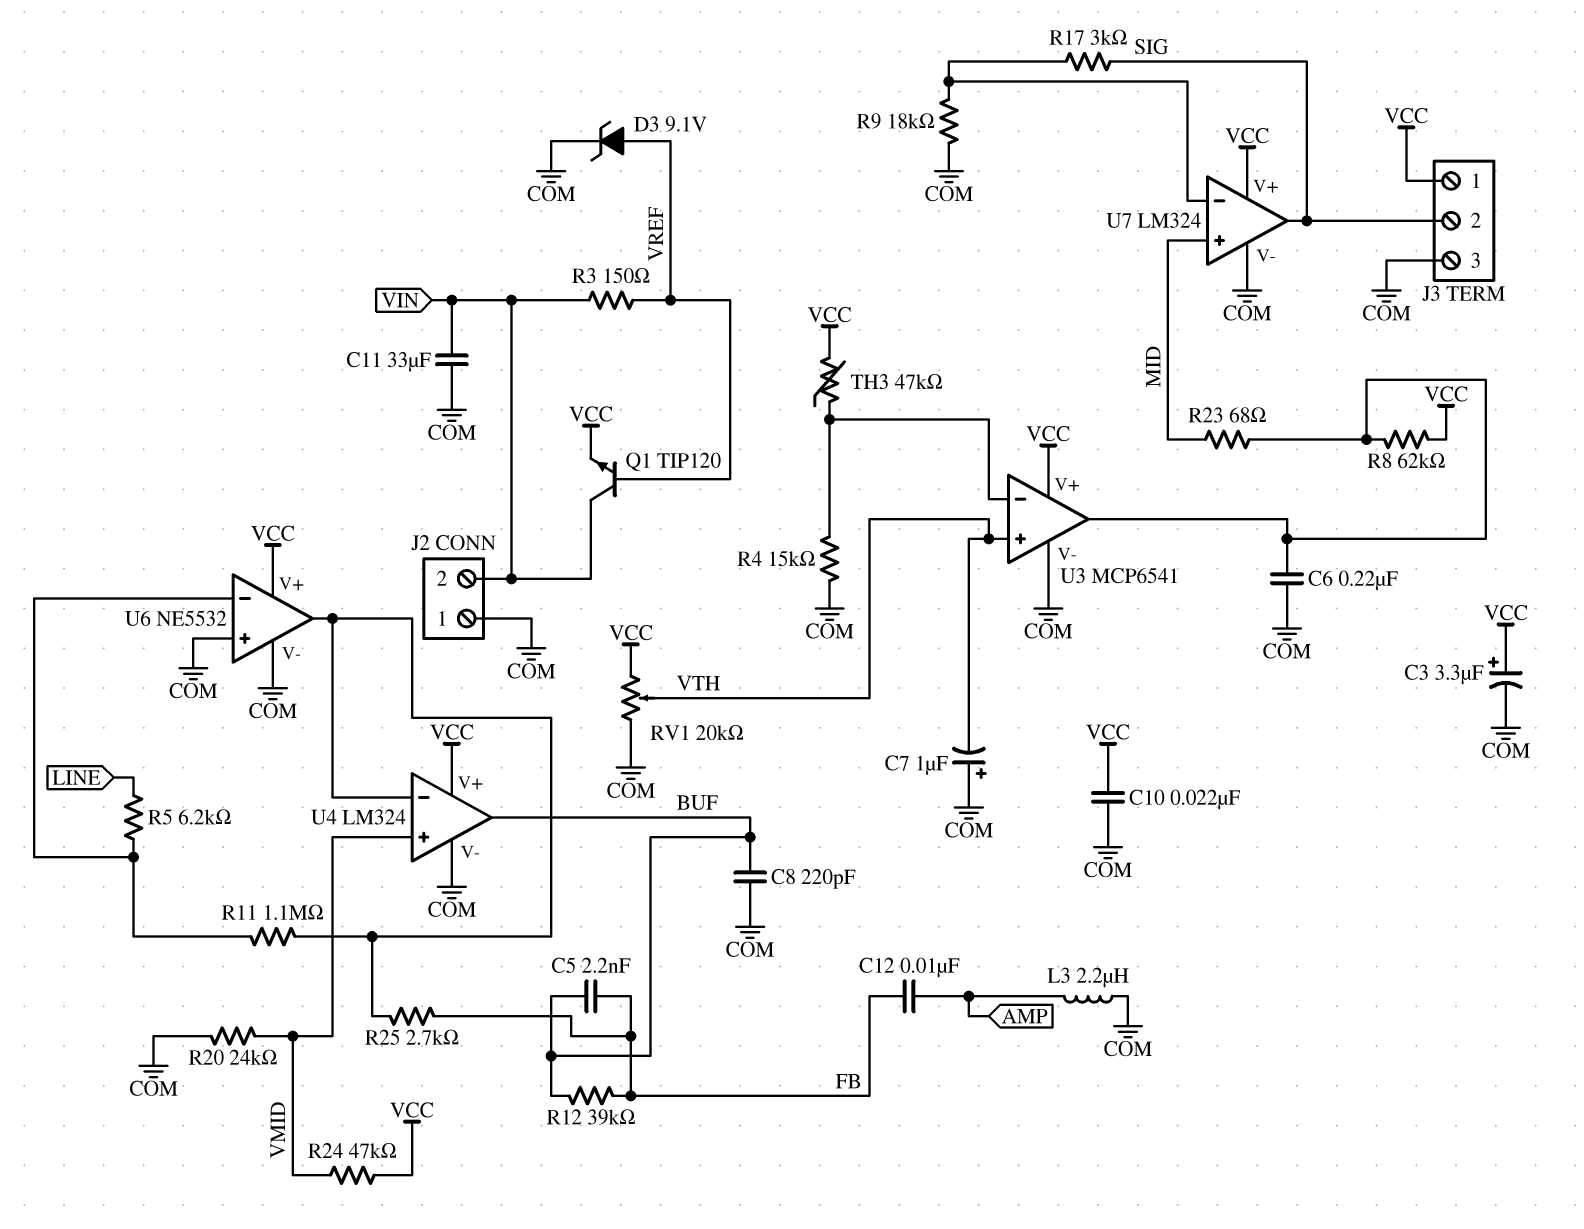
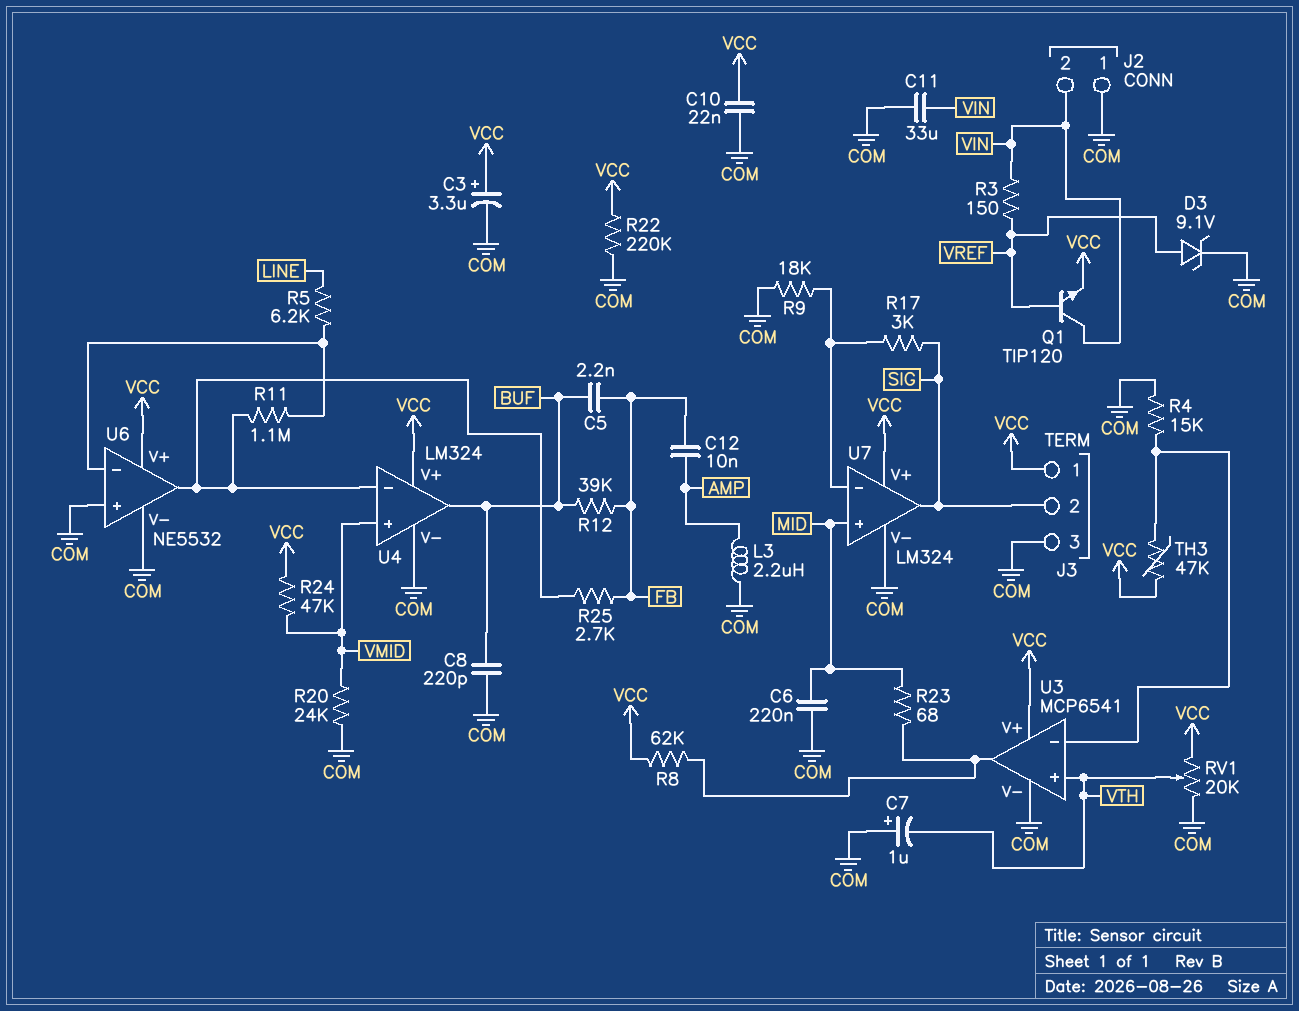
C6: 220nF (COM, U3/out) -> 220nF (COM, MID)
R22: none -> 220k (COM, VCC)

